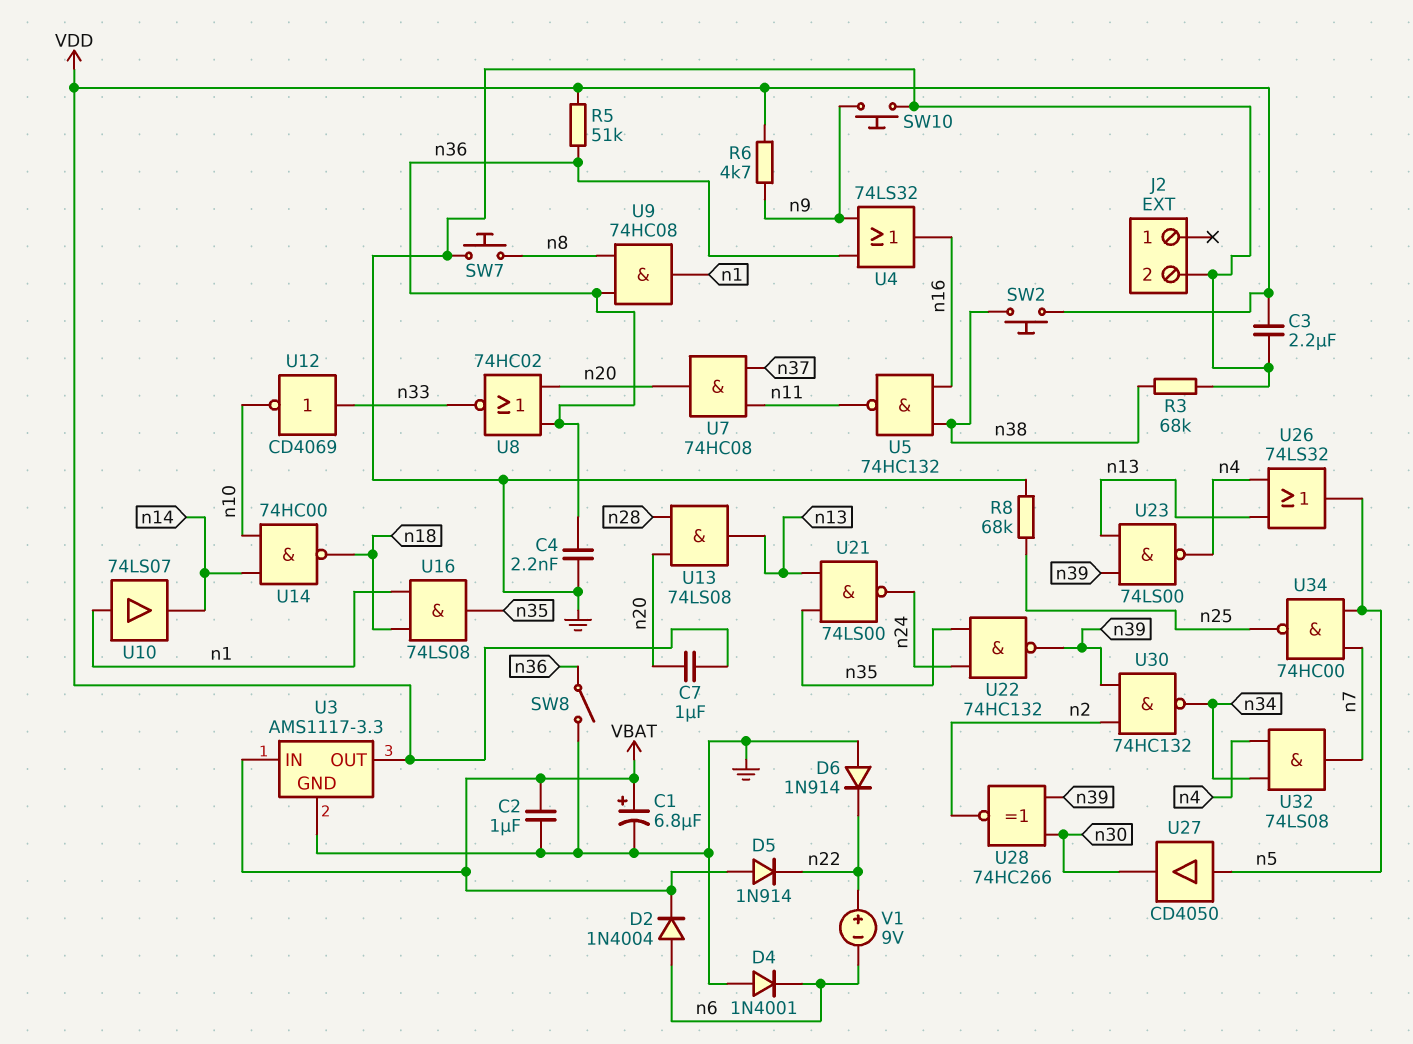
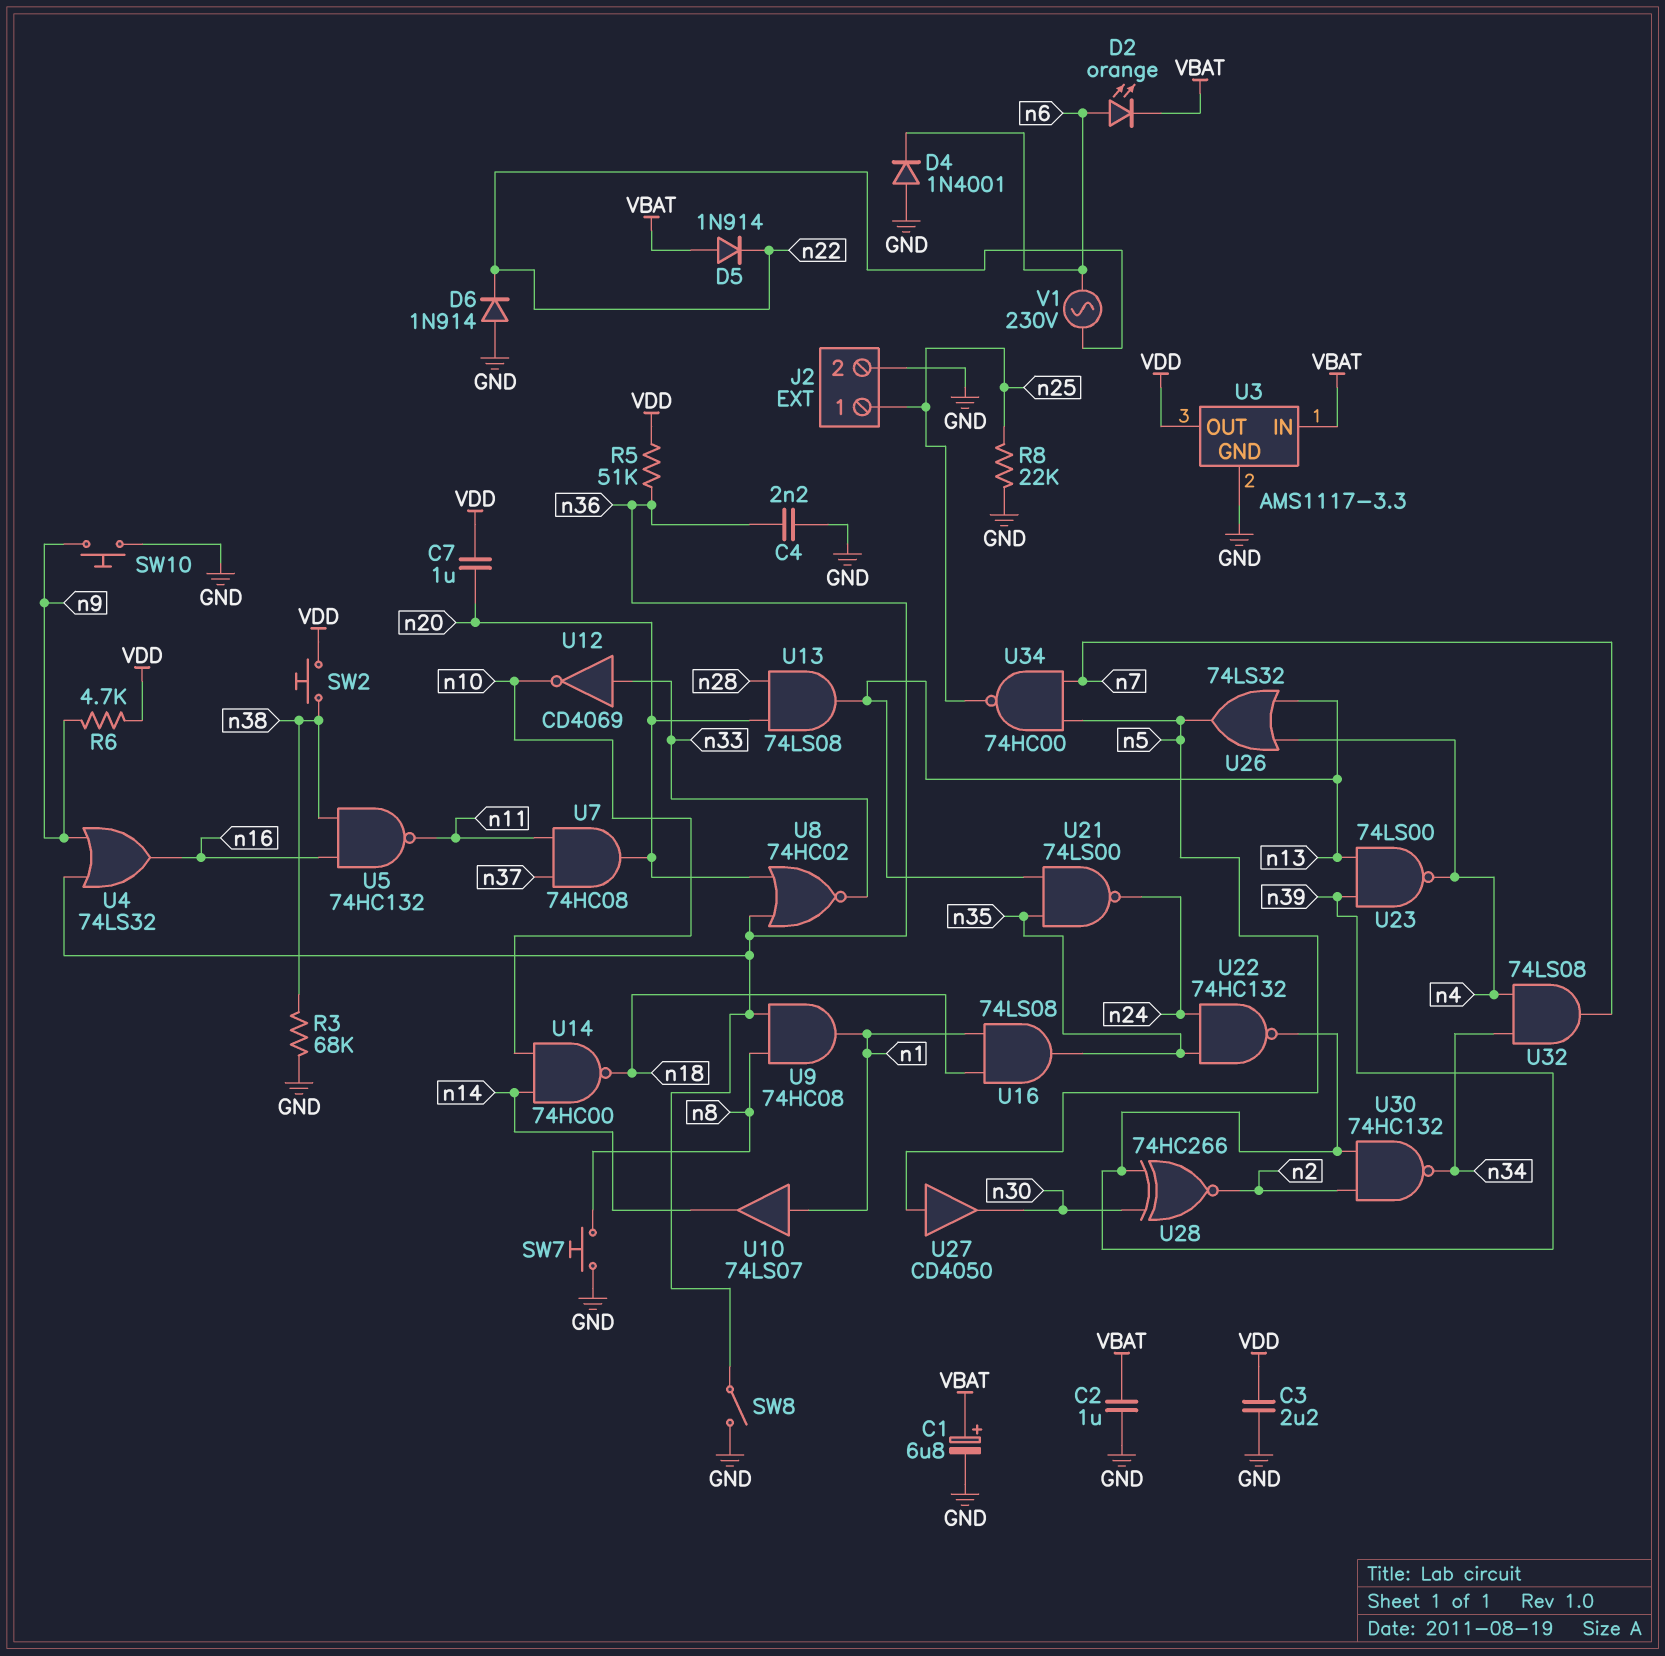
D2: diode 1N4004 (A n6, K VBAT) -> LED orange (A n6, K VBAT)
J2 pin 1: none -> n25
R8: 68k (GND, n25) -> 22k (GND, n25)
V1: 9V (plus n22, minus n6) -> AC 230V (n6, n22)

